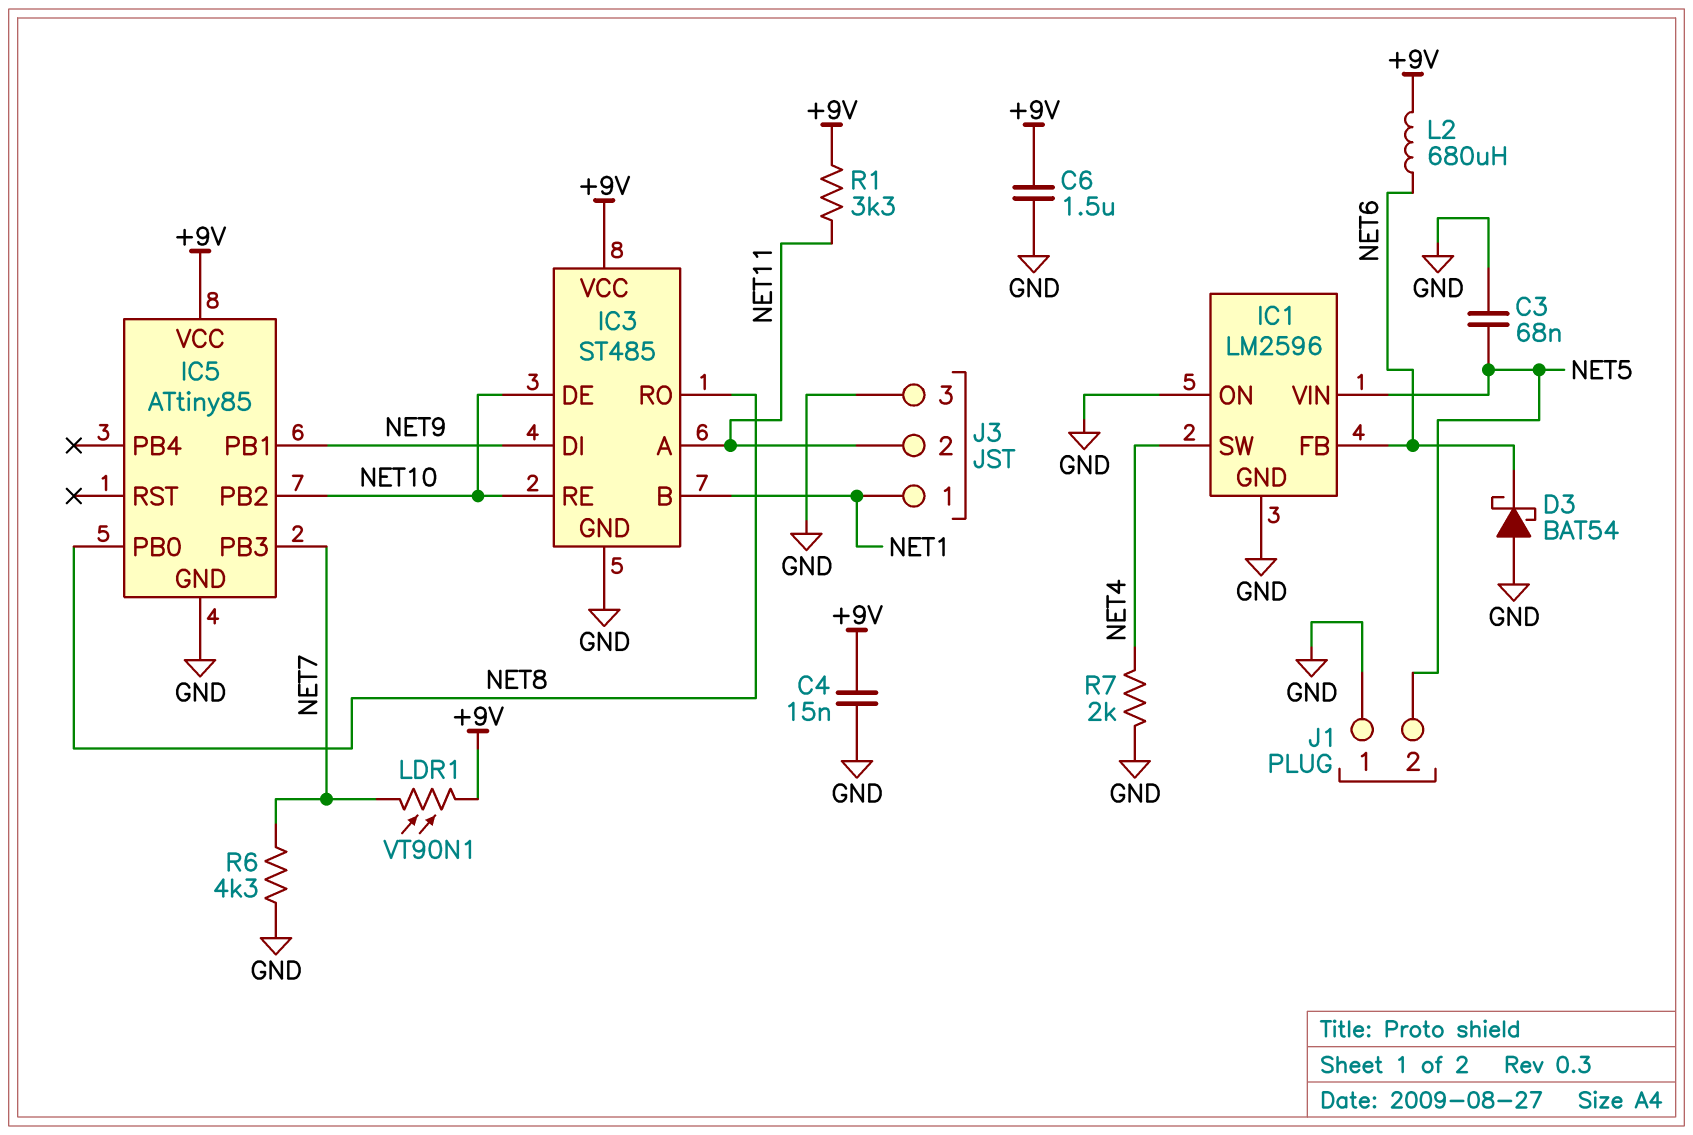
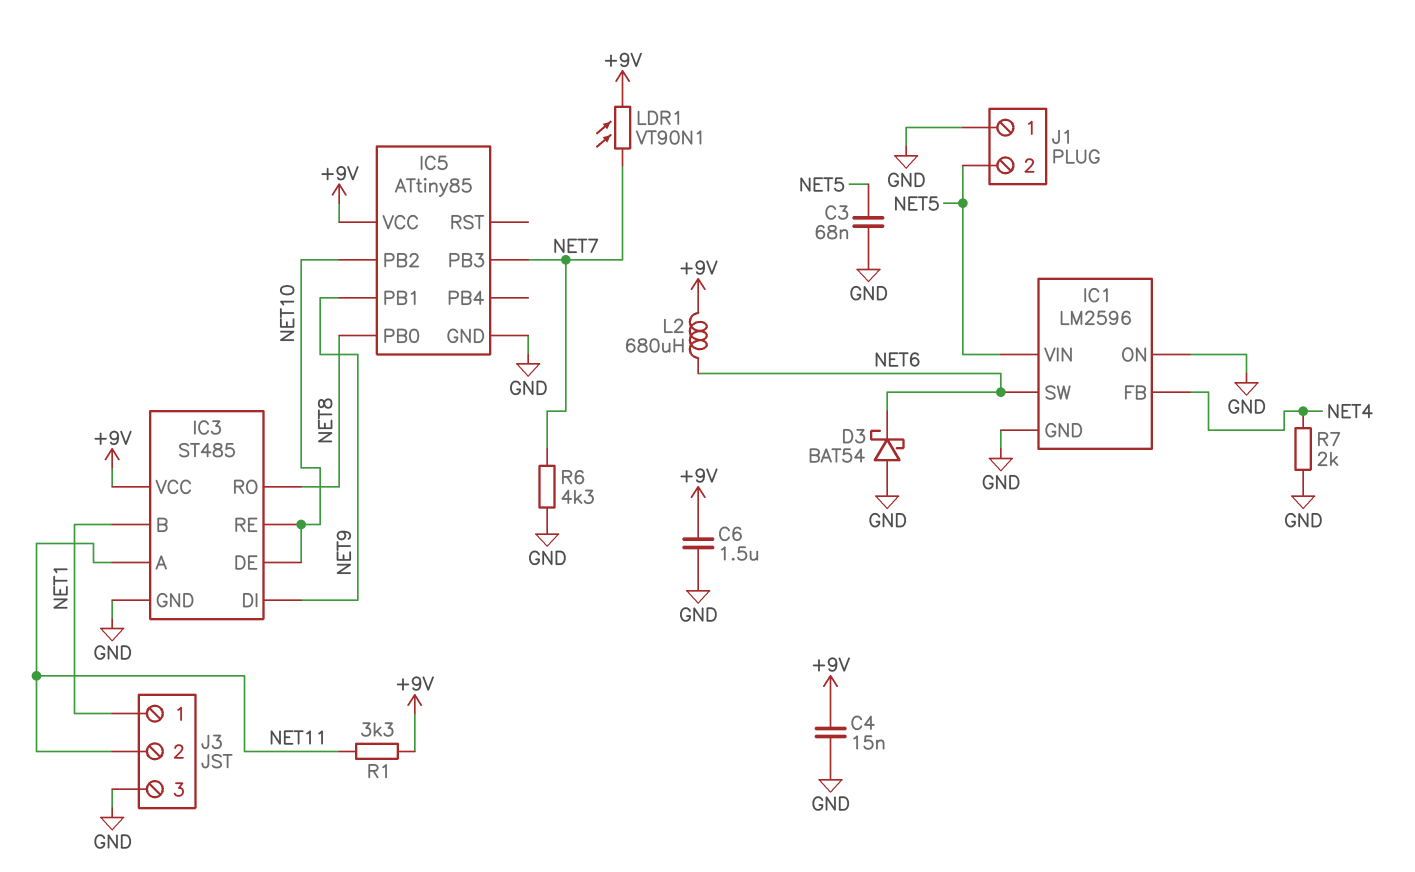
IC1 pin FB: NET6 -> NET4
IC1 pin SW: NET4 -> NET6

